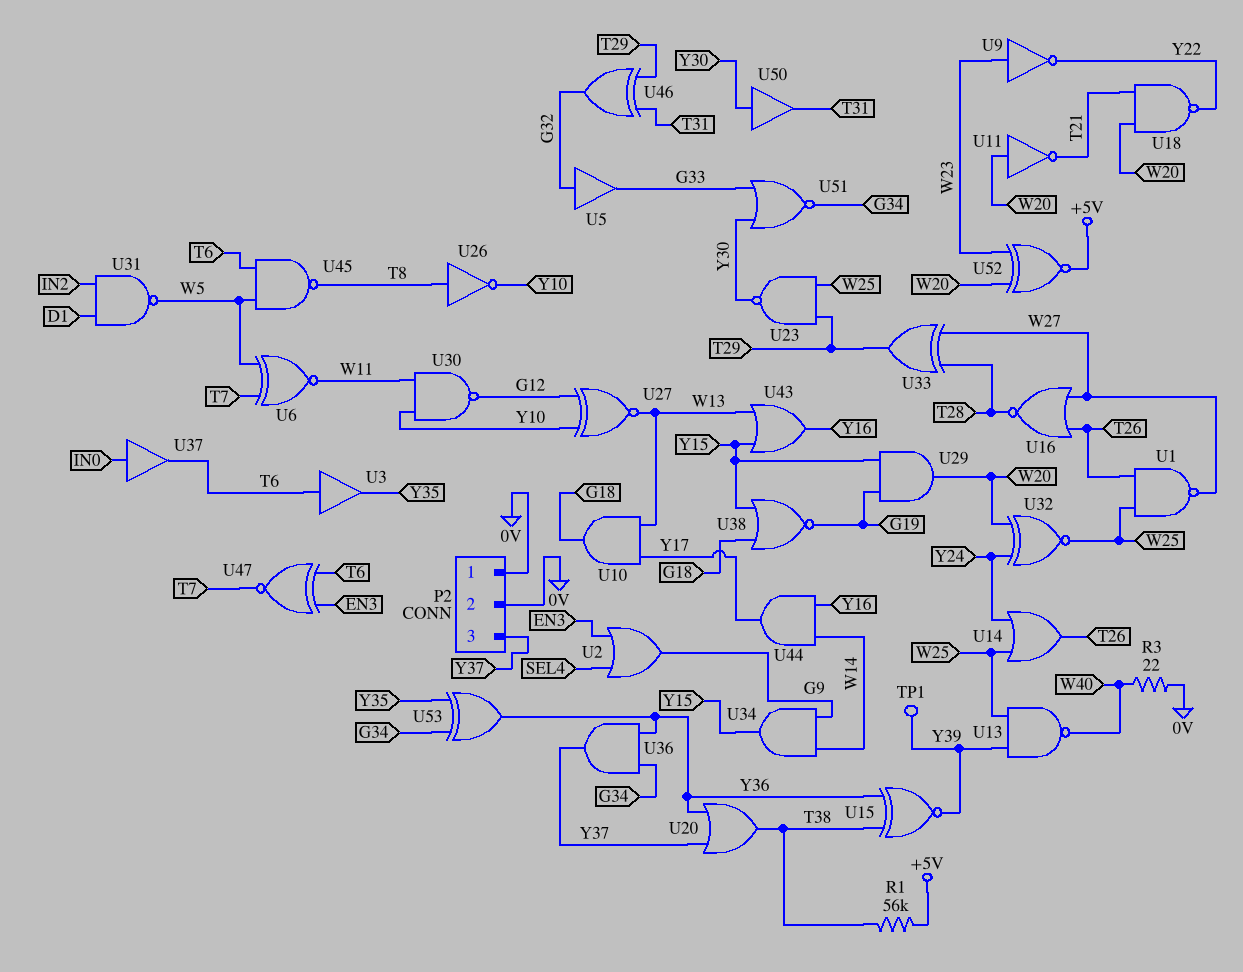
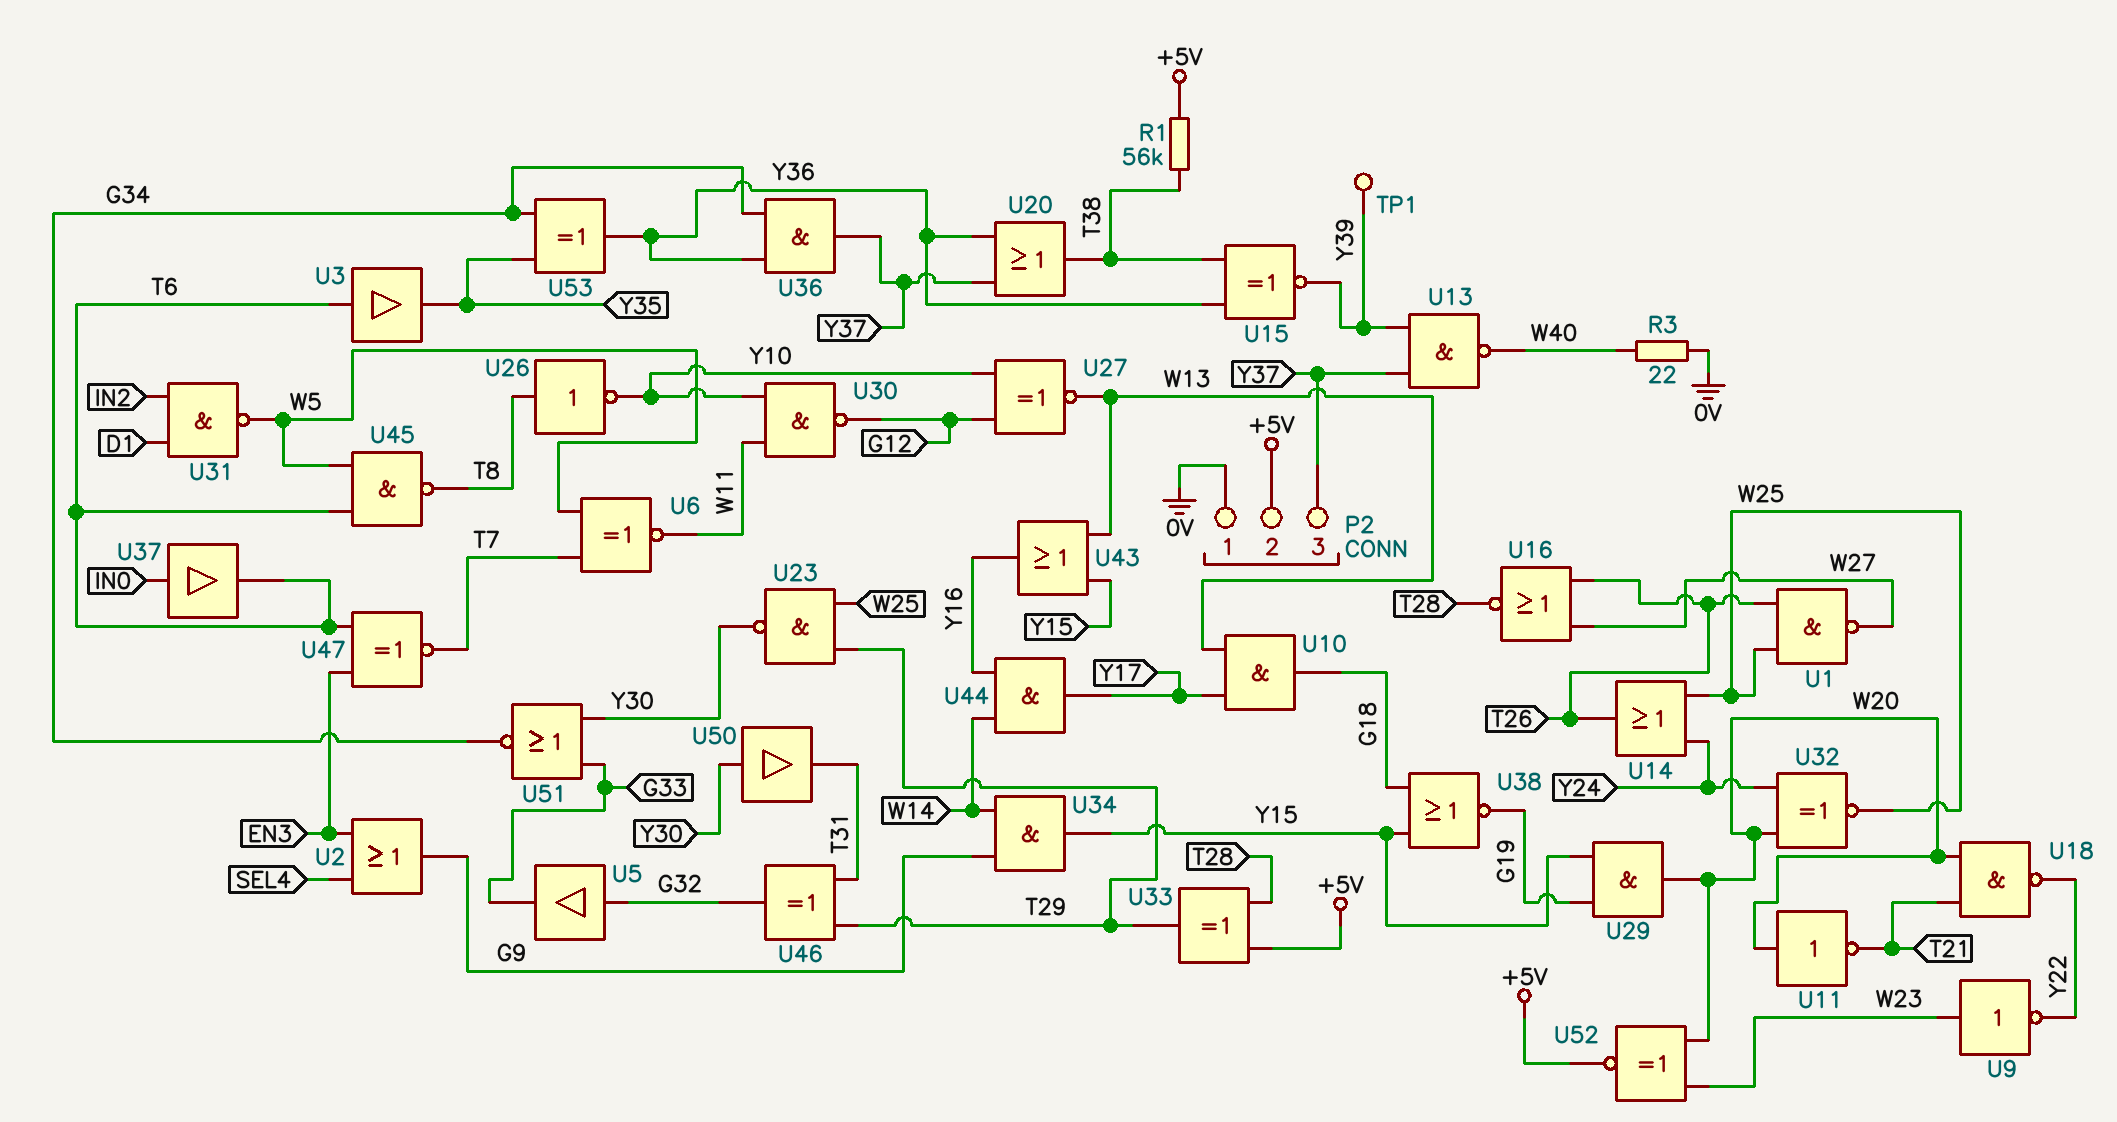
P2 pin 2: 0V -> +5V
U13: NAND (in W25, in Y39, out W40) -> NAND (in Y37, in Y39, out W40)
U33: XOR (in T28, in W27, out T29) -> XOR (in +5V, in T28, out T29)

